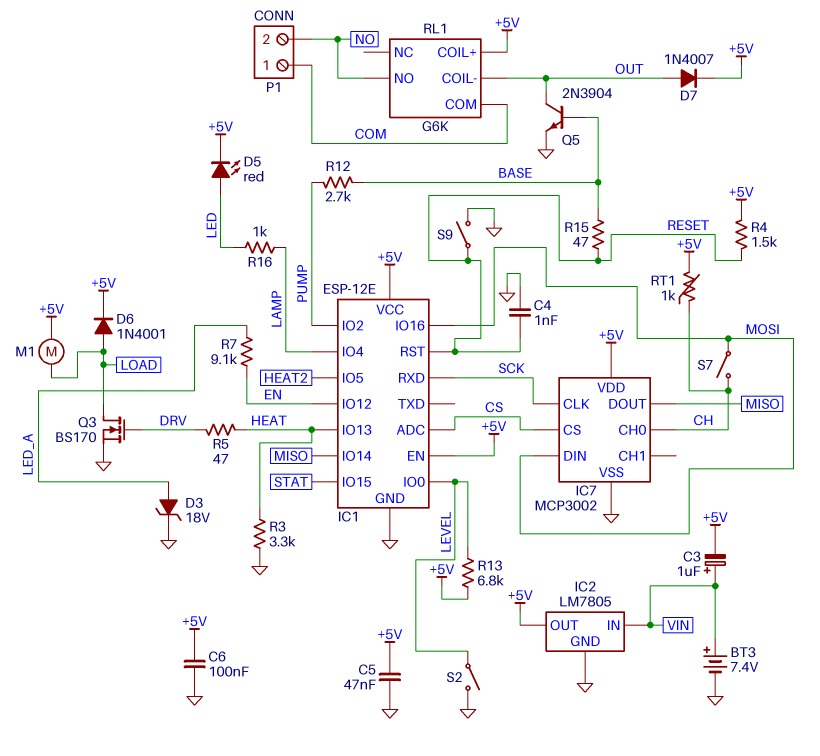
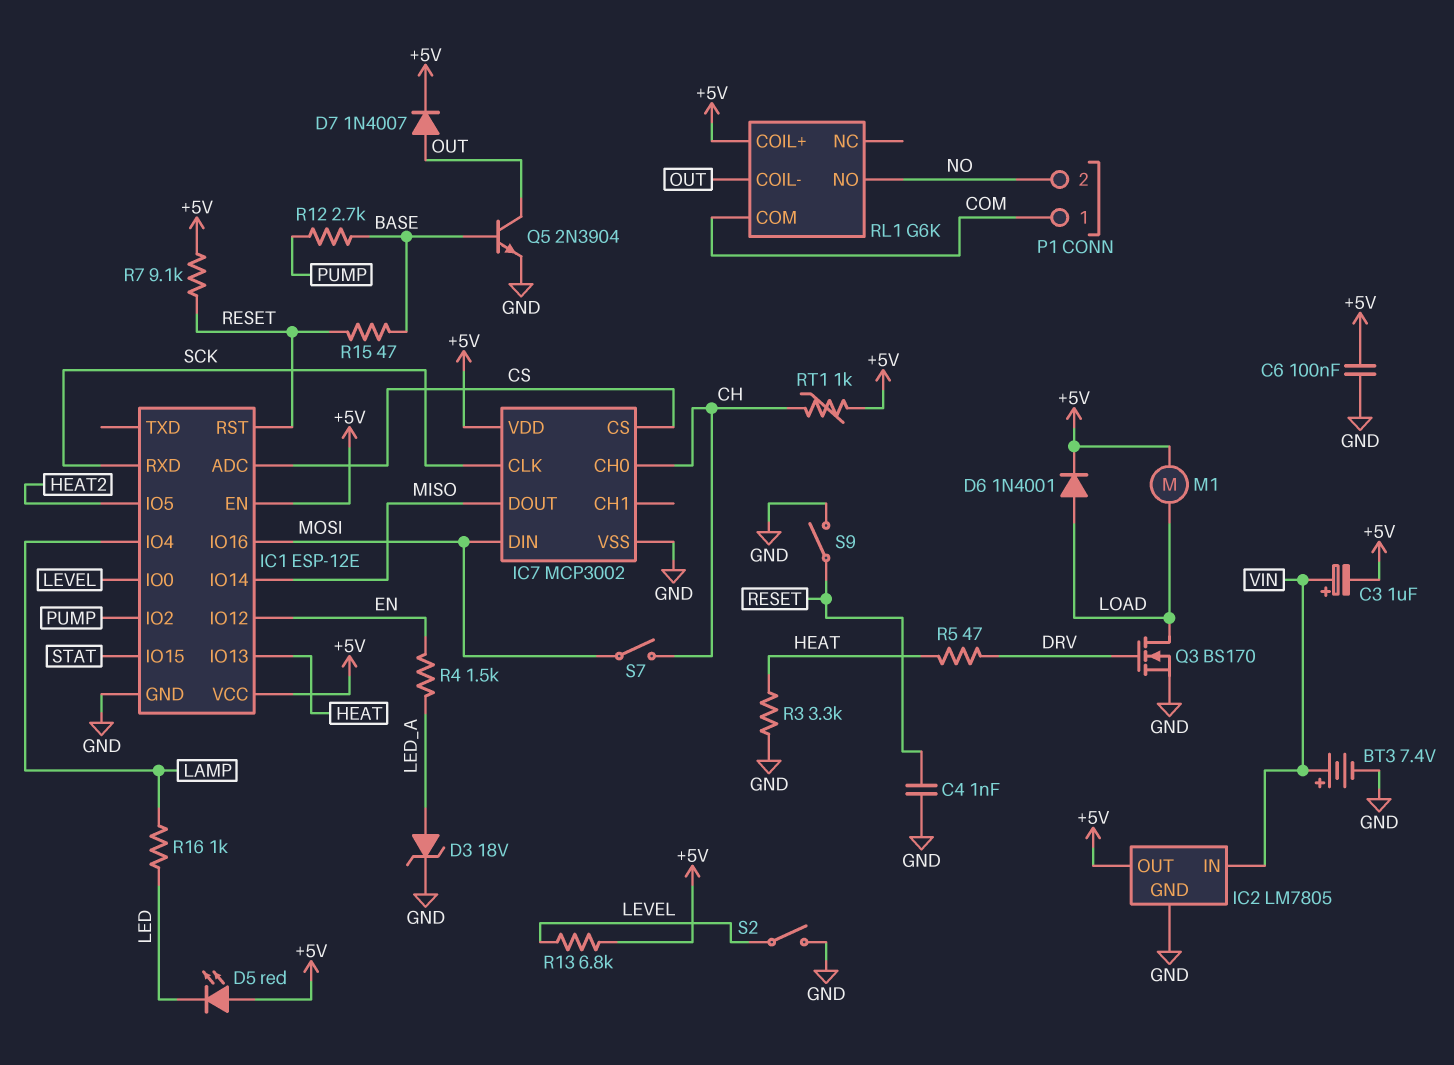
C5: 47nF (+5V, GND) -> none
D5: LED red (A LED, K +5V) -> LED red (A +5V, K LED)
R4: 1.5k (+5V, RESET) -> 1.5k (EN, LED_A)
R7: 9.1k (EN, LED_A) -> 9.1k (+5V, RESET)

